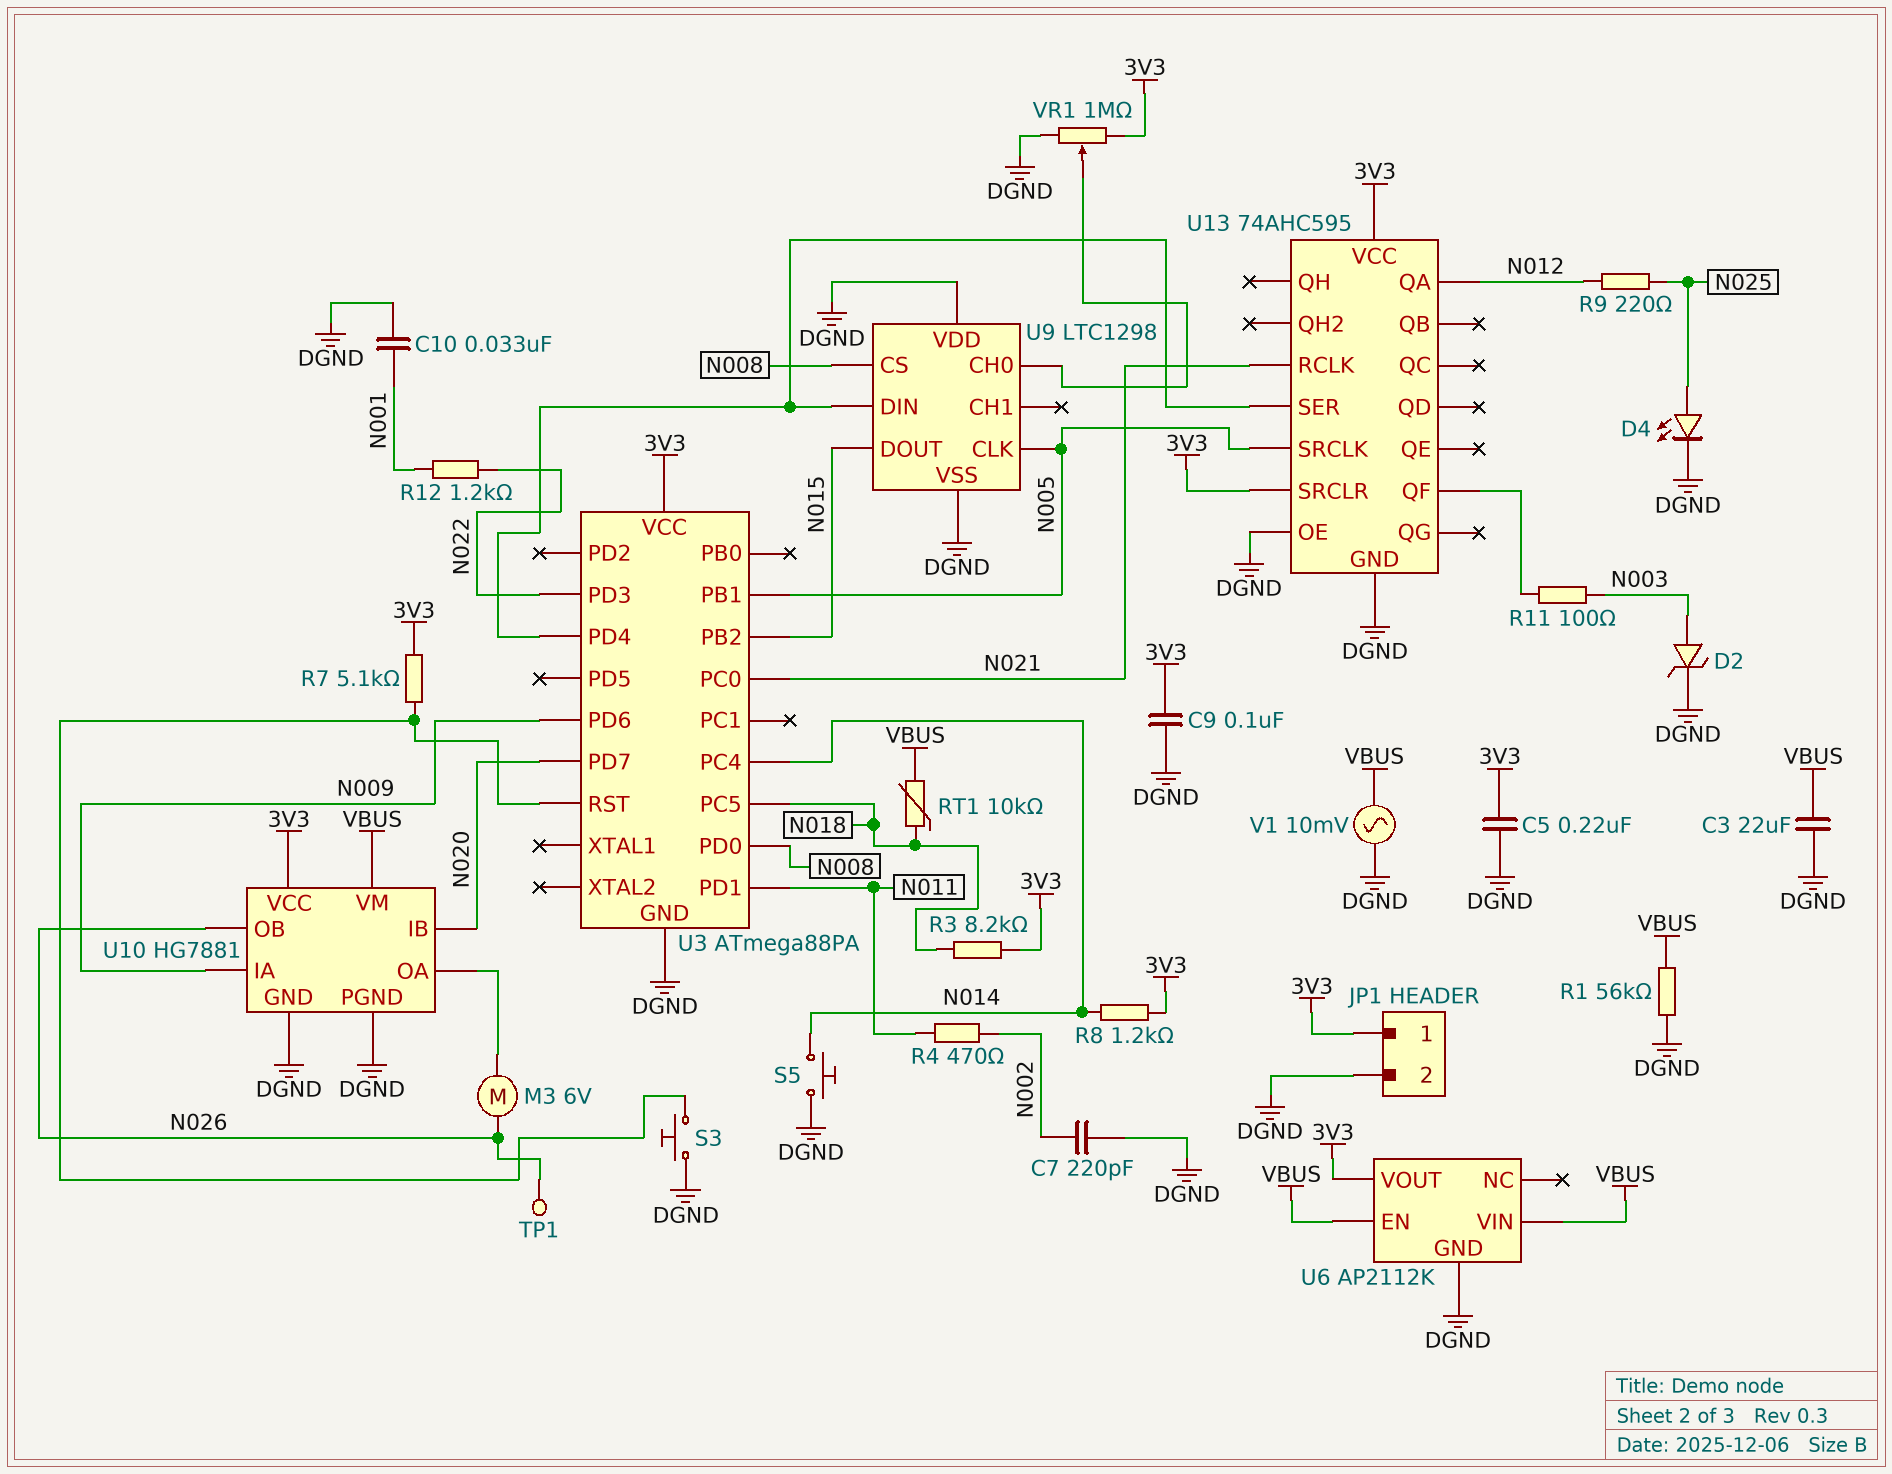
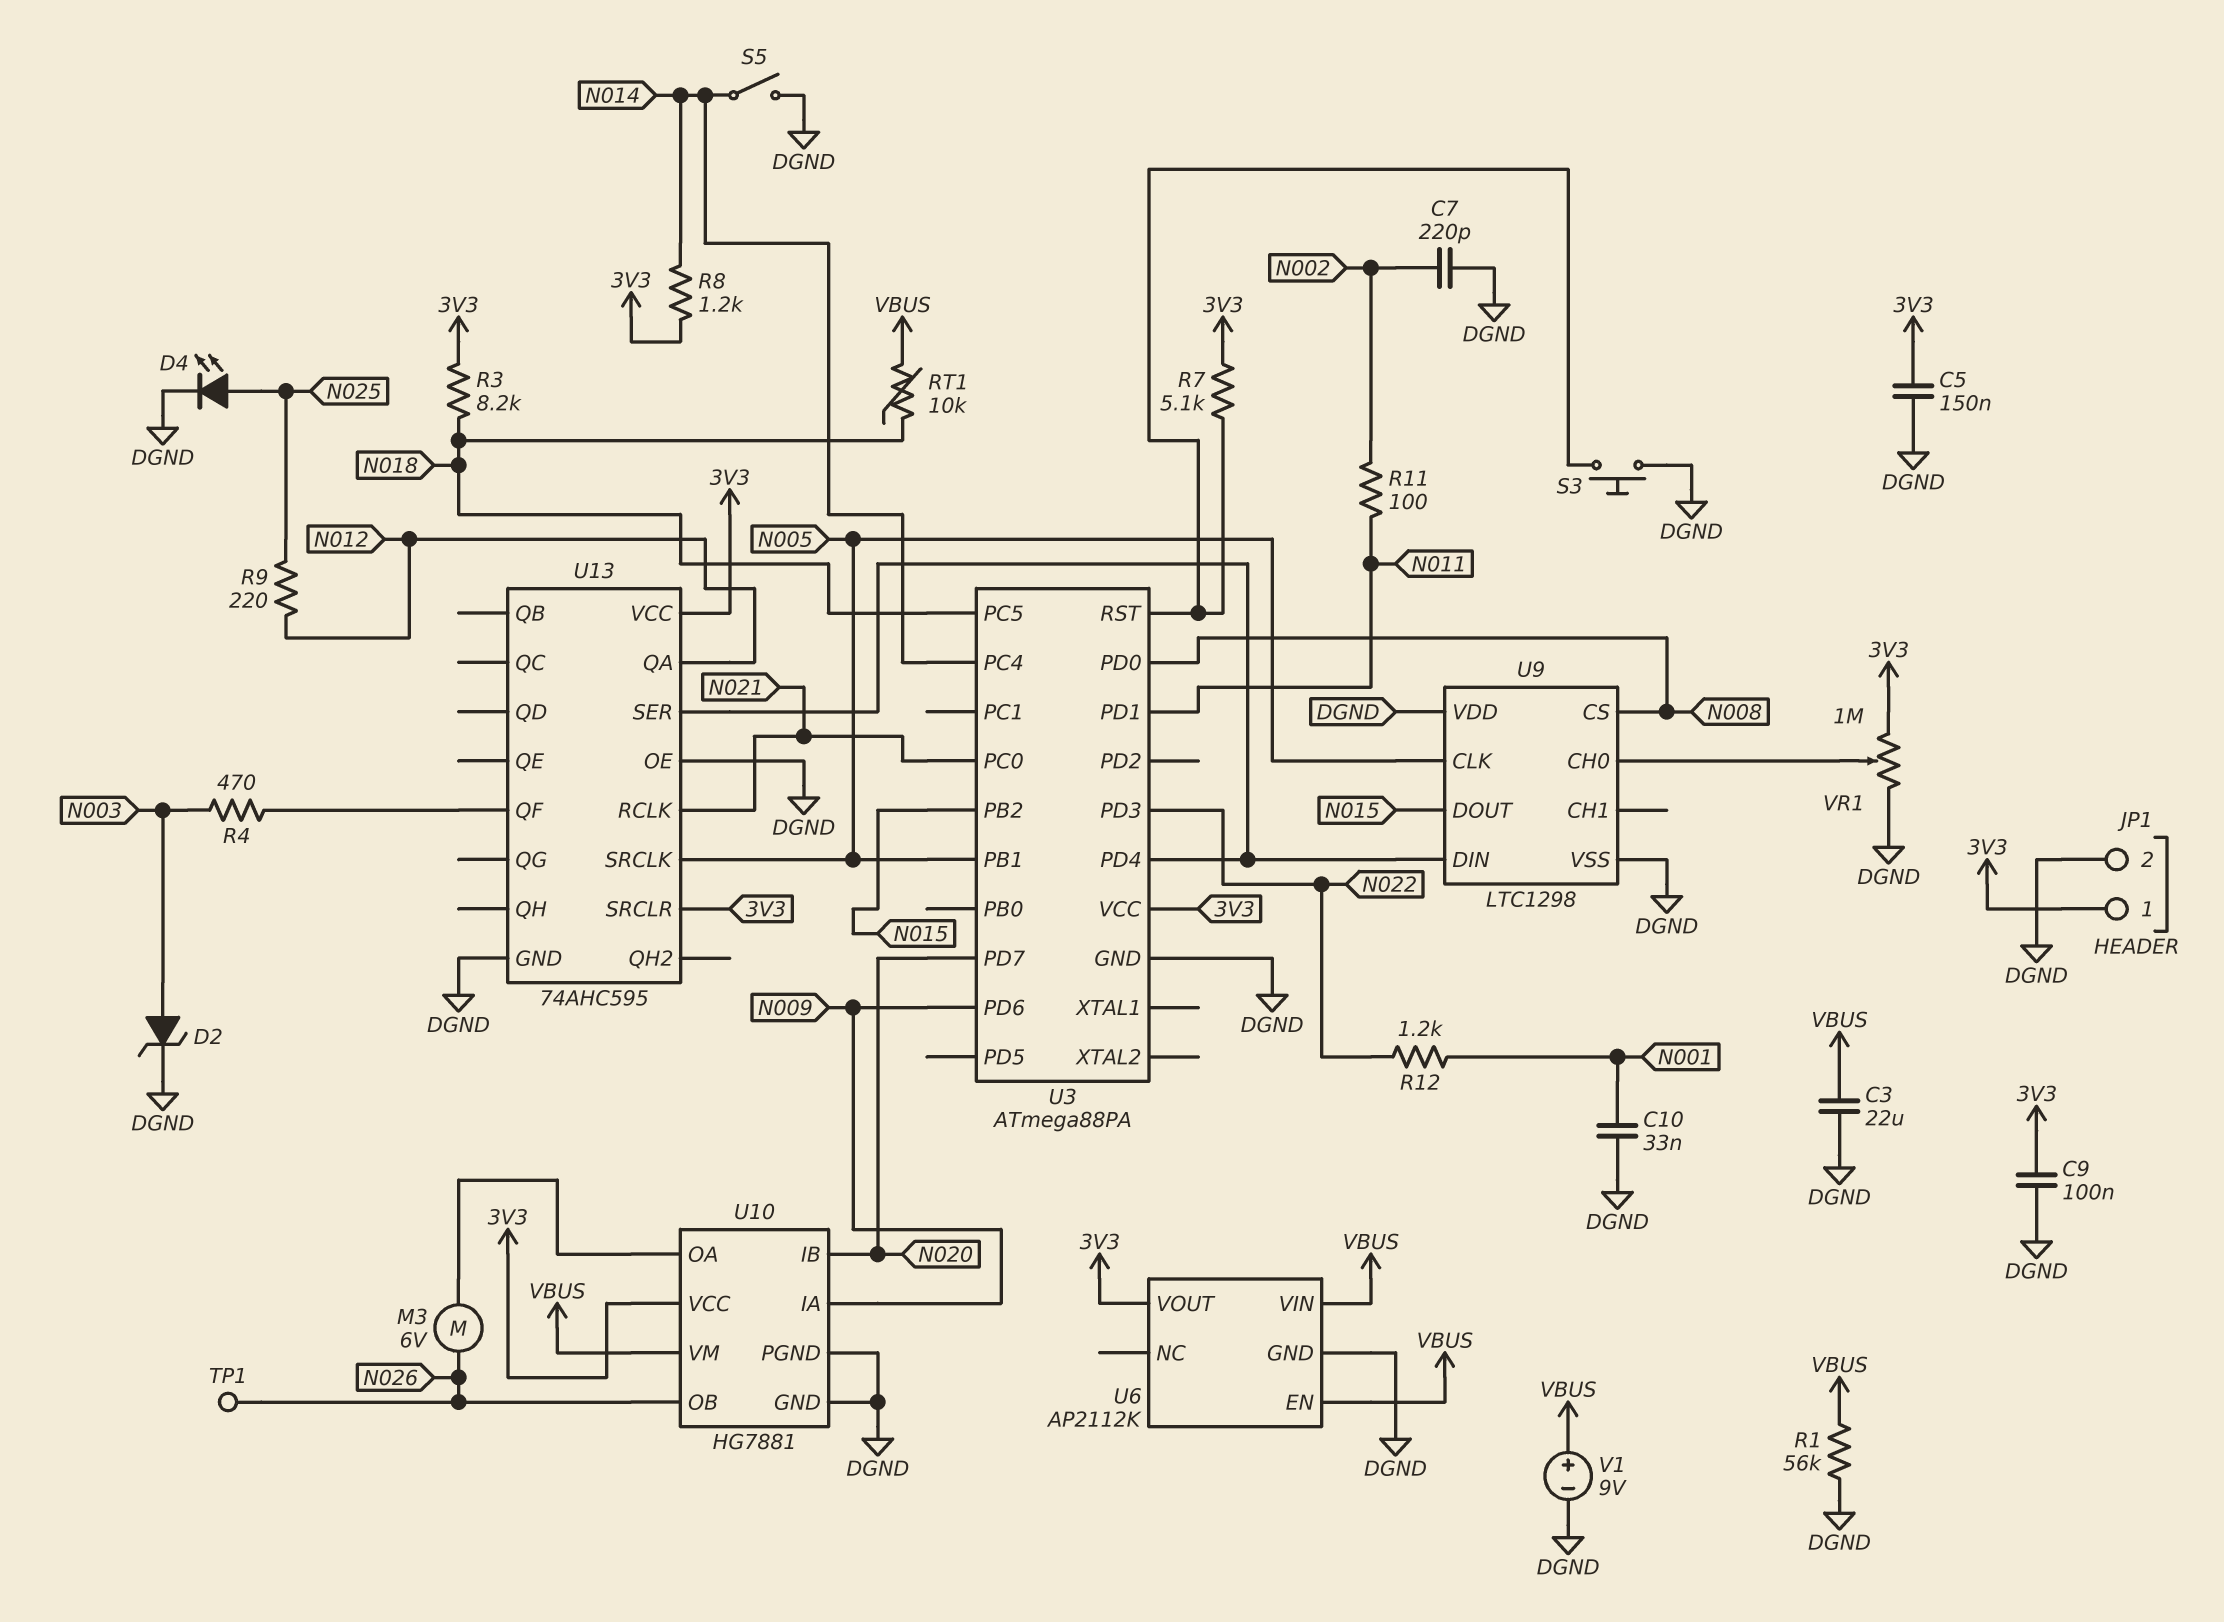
C5: 220nF (3V3, DGND) -> 150nF (3V3, DGND)
R4: 470 (N002, N011) -> 470 (N003, U13/QF)
R11: 100 (N003, U13/QF) -> 100 (N002, N011)
S5: button (DGND, N014) -> switch (DGND, N014)
V1: AC 10mV (DGND, VBUS) -> 9V (plus VBUS, minus DGND)

